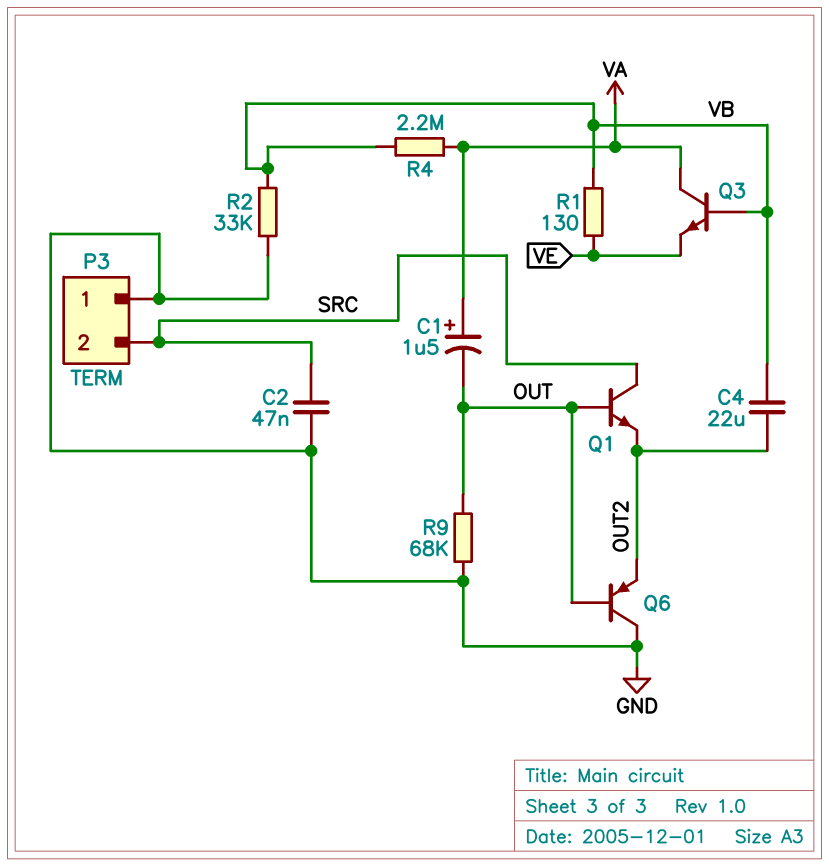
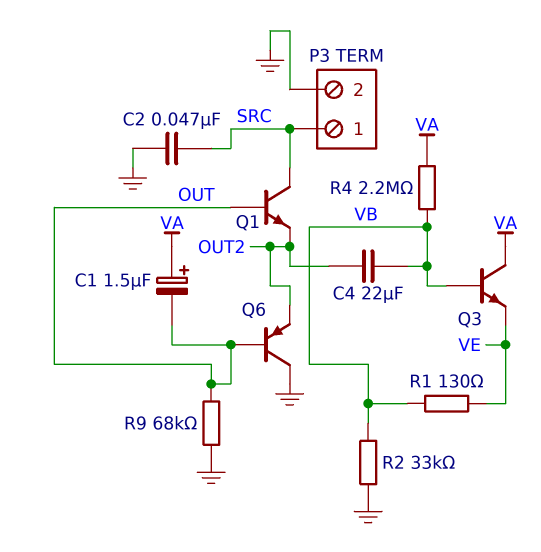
P3 pin 1: GND -> SRC
P3 pin 2: SRC -> GND

